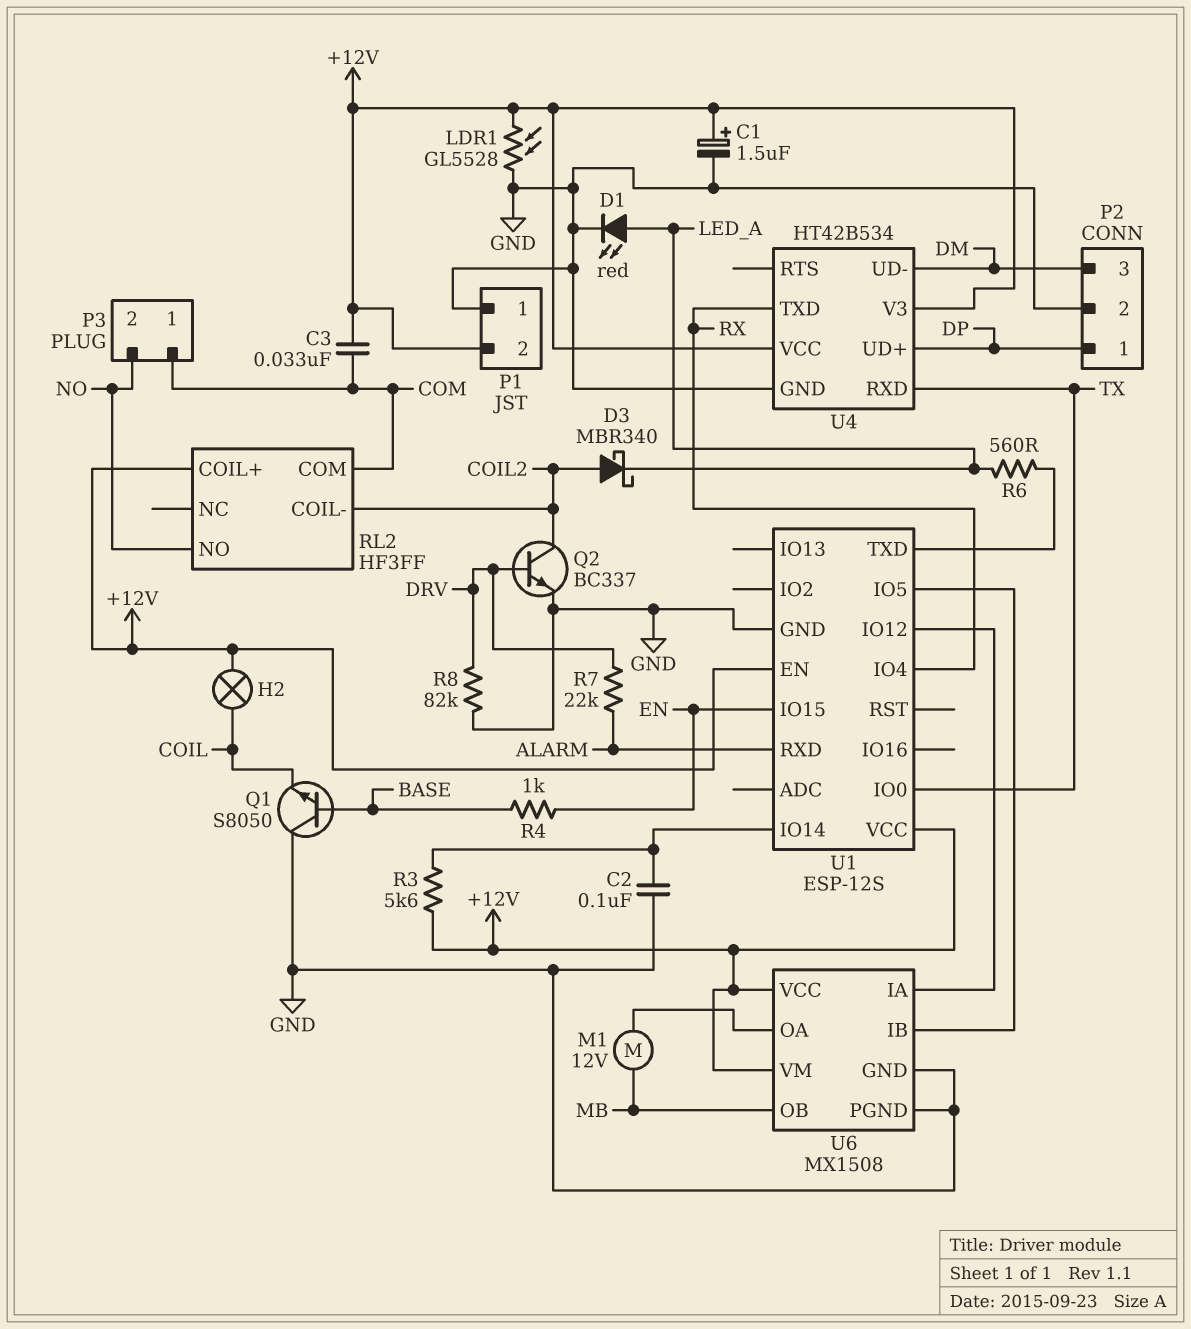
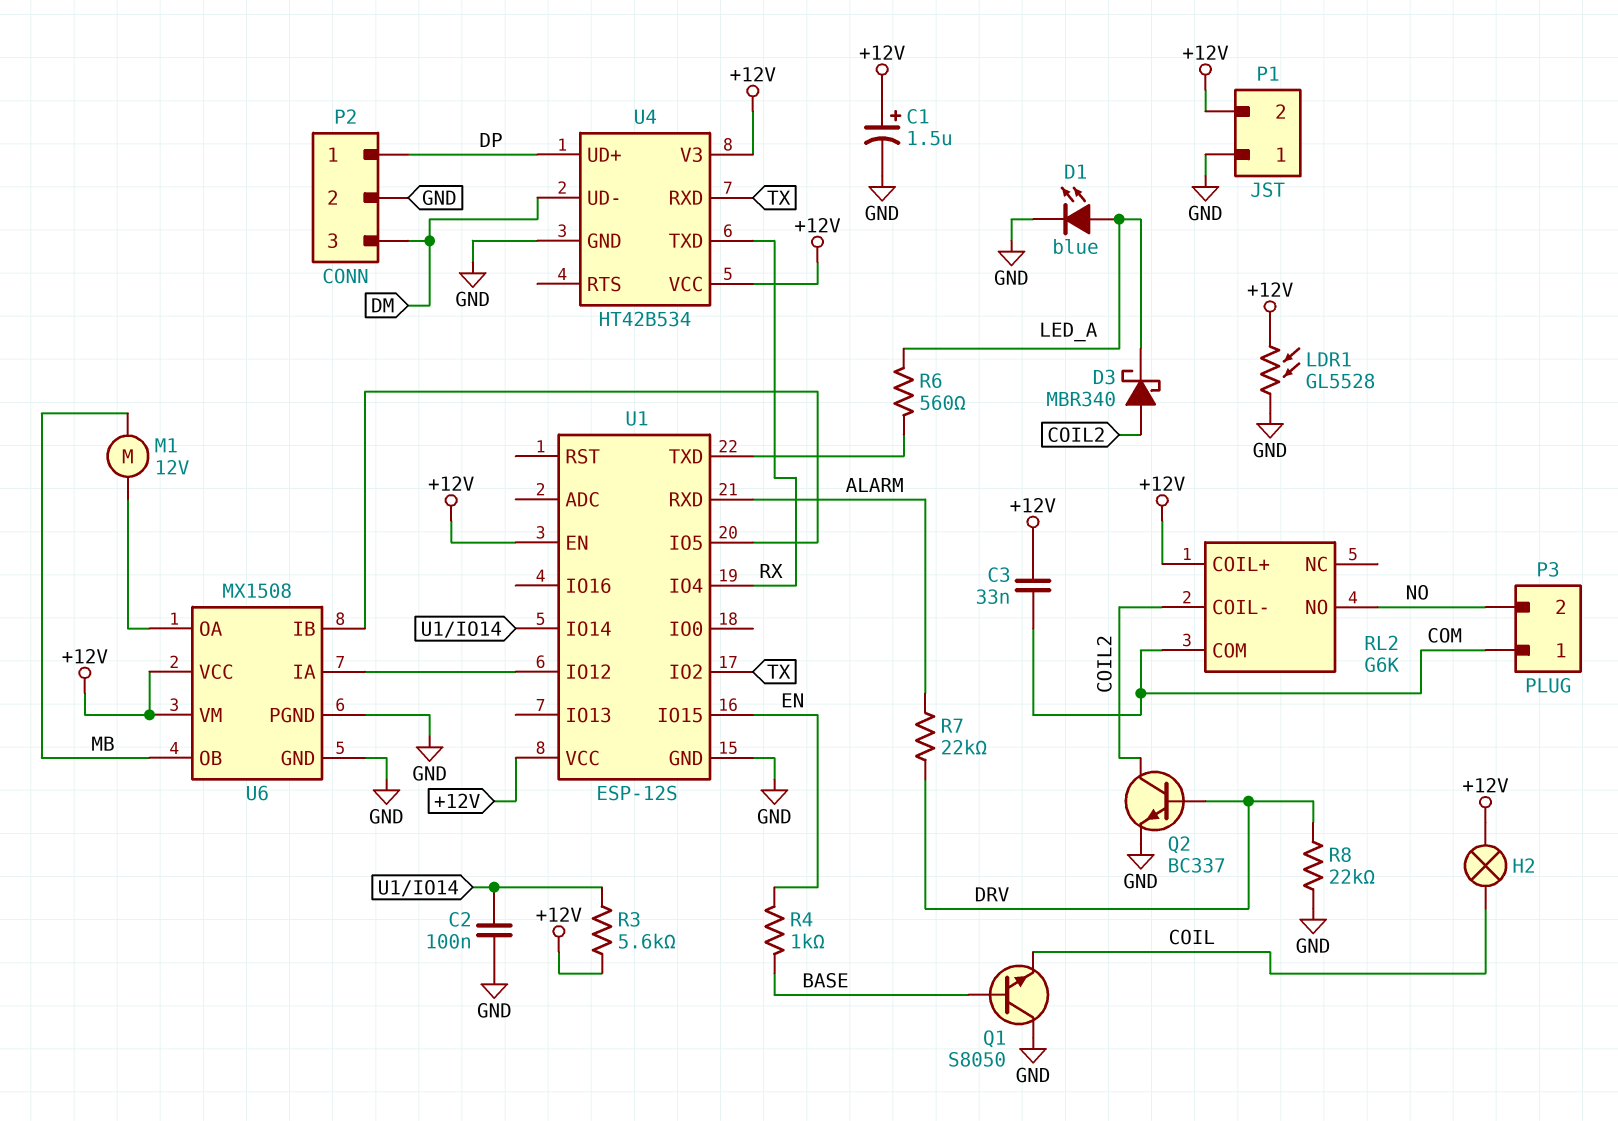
D1: LED red (A LED_A, K GND) -> LED blue (A LED_A, K GND)
R8: 82k (DRV, GND) -> 22k (DRV, GND)
RL2: HF3FF -> G6K
U1 pin IO0: TX -> none
U1 pin IO2: none -> TX

